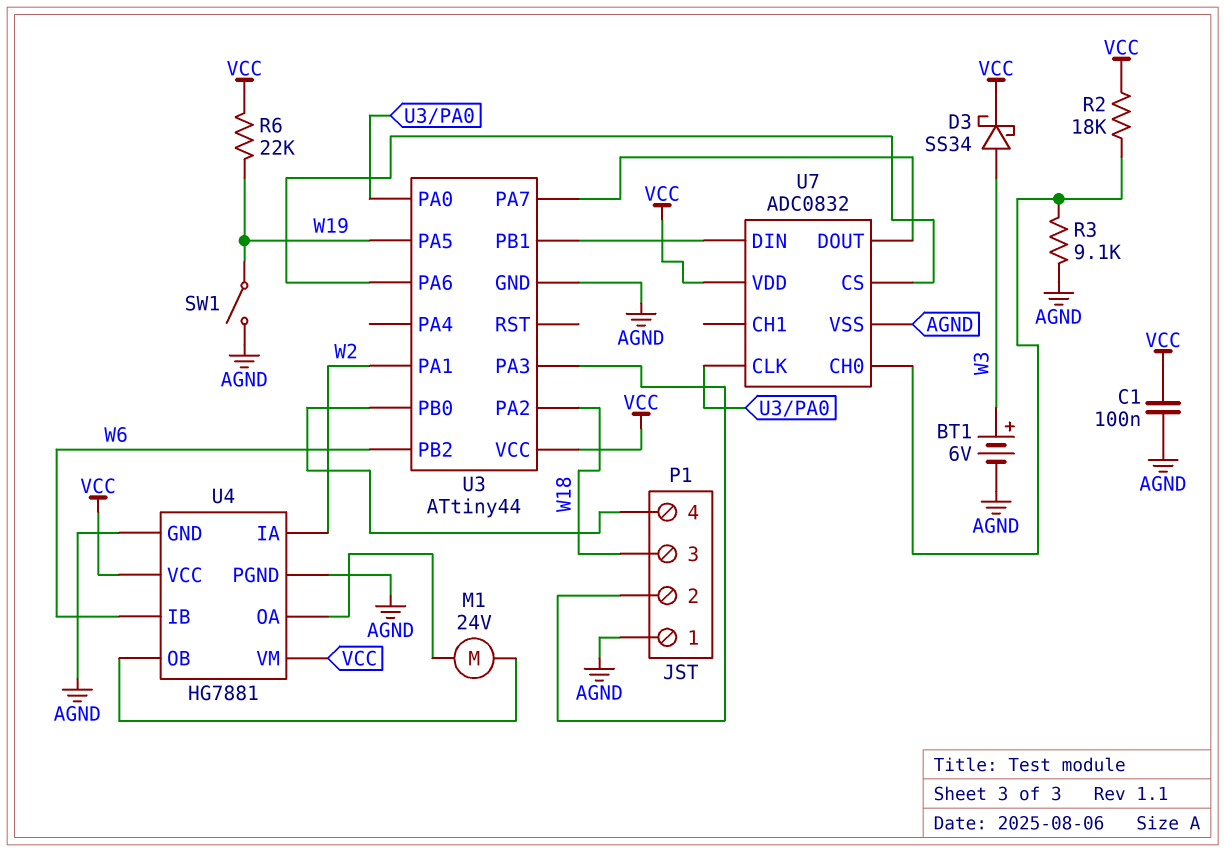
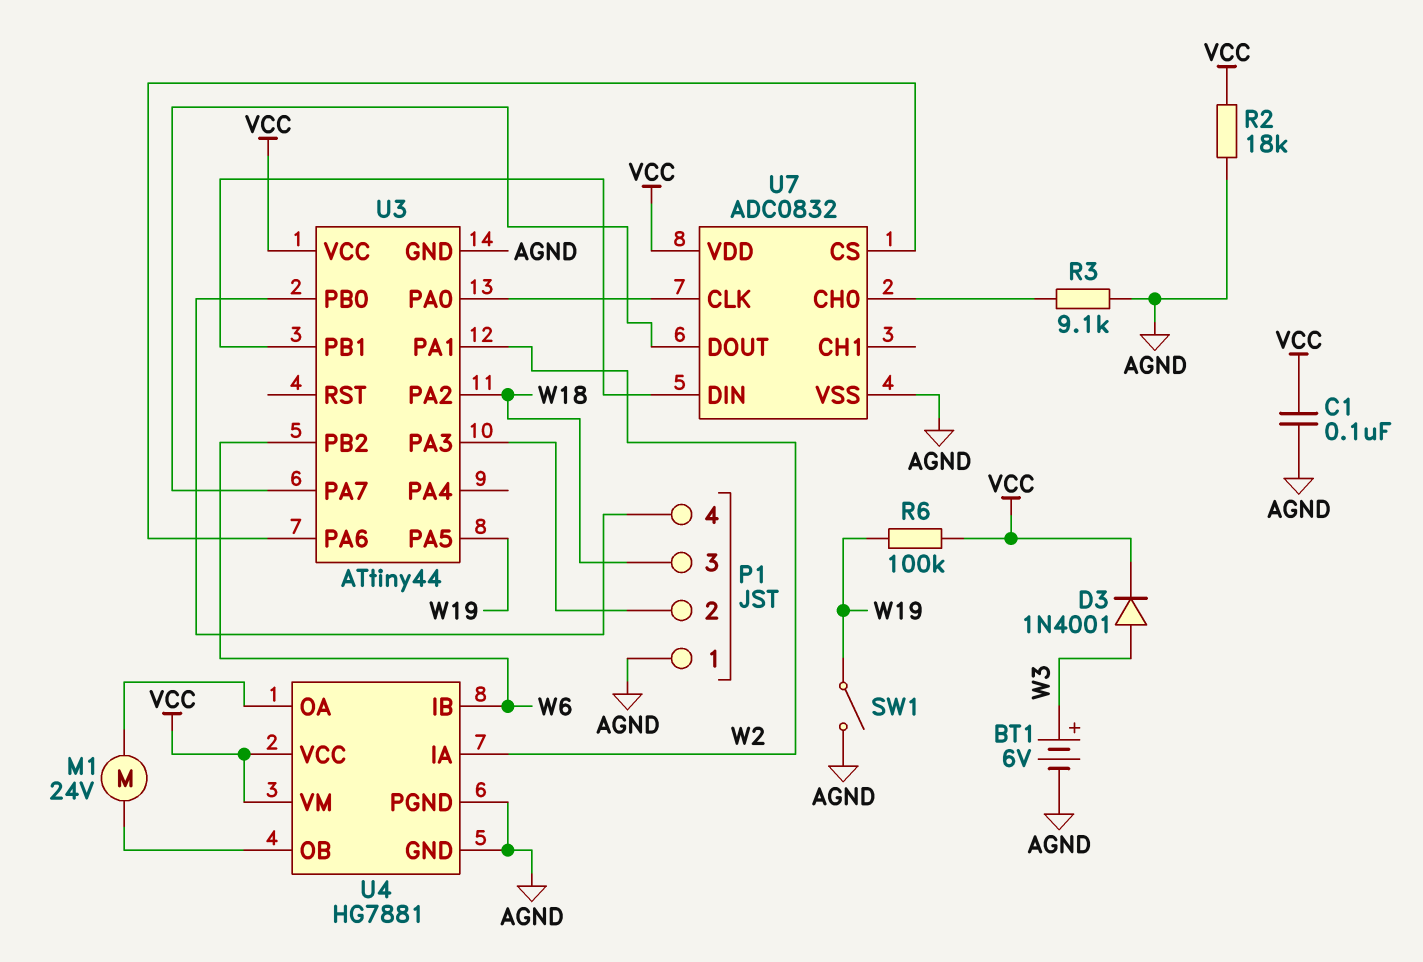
D3: schottky SS34 (A W3, K VCC) -> diode 1N4001 (A W3, K VCC)
R2: 18k (U7/CH0, VCC) -> 18k (AGND, VCC)
R6: 22k (VCC, W19) -> 100k (VCC, W19)

